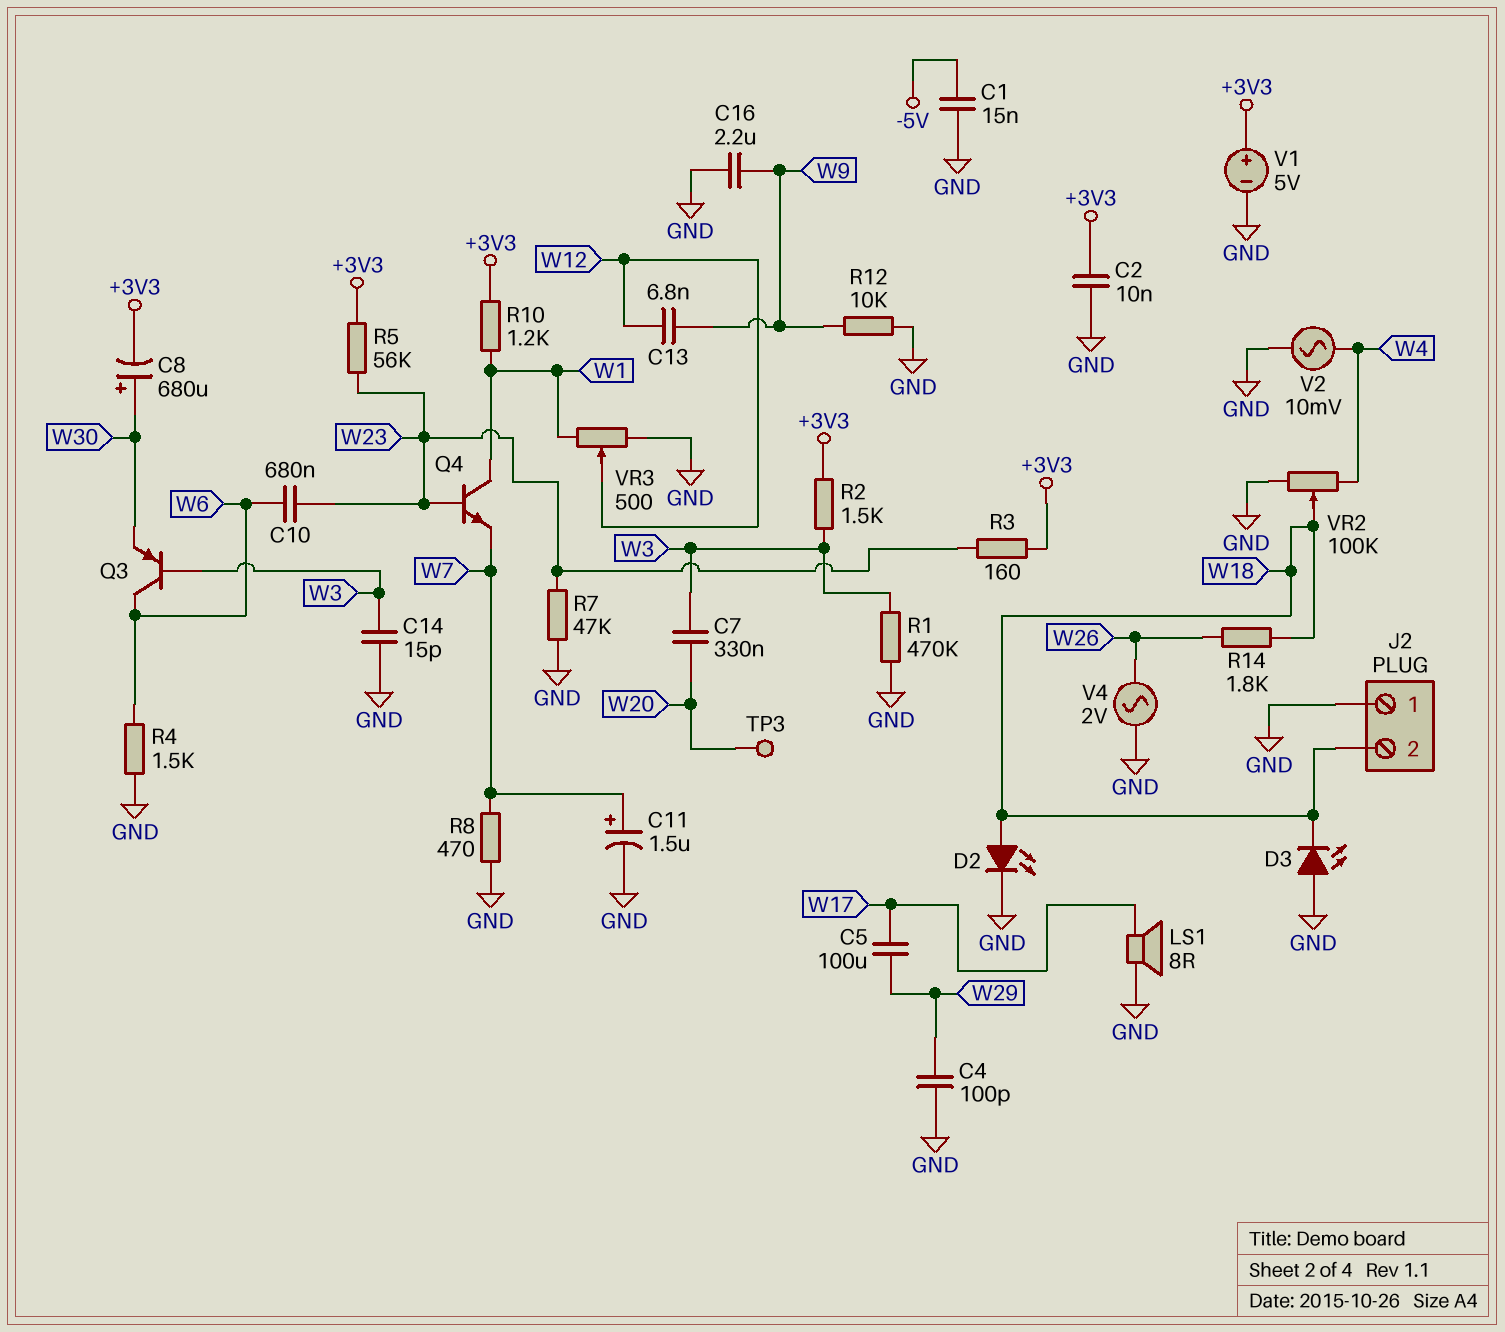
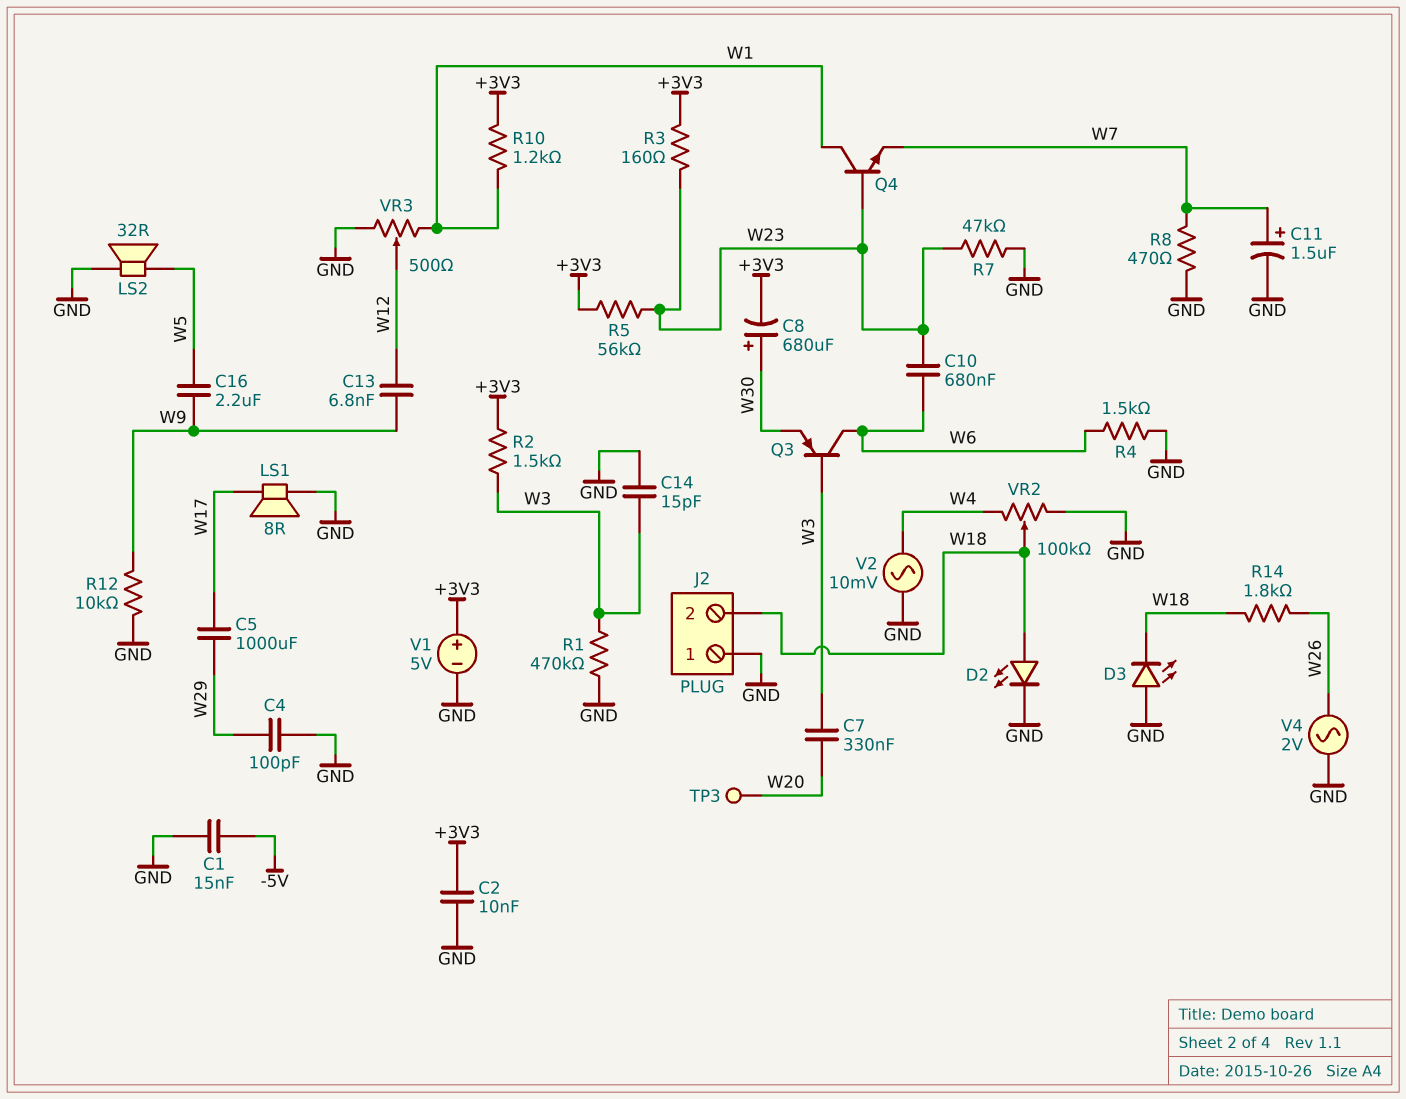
C5: 100uF (W17, W29) -> 1000uF (W17, W29)
C16: 2.2uF (GND, W9) -> 2.2uF (W5, W9)
LS2: none -> speaker 32R (GND, W5)

